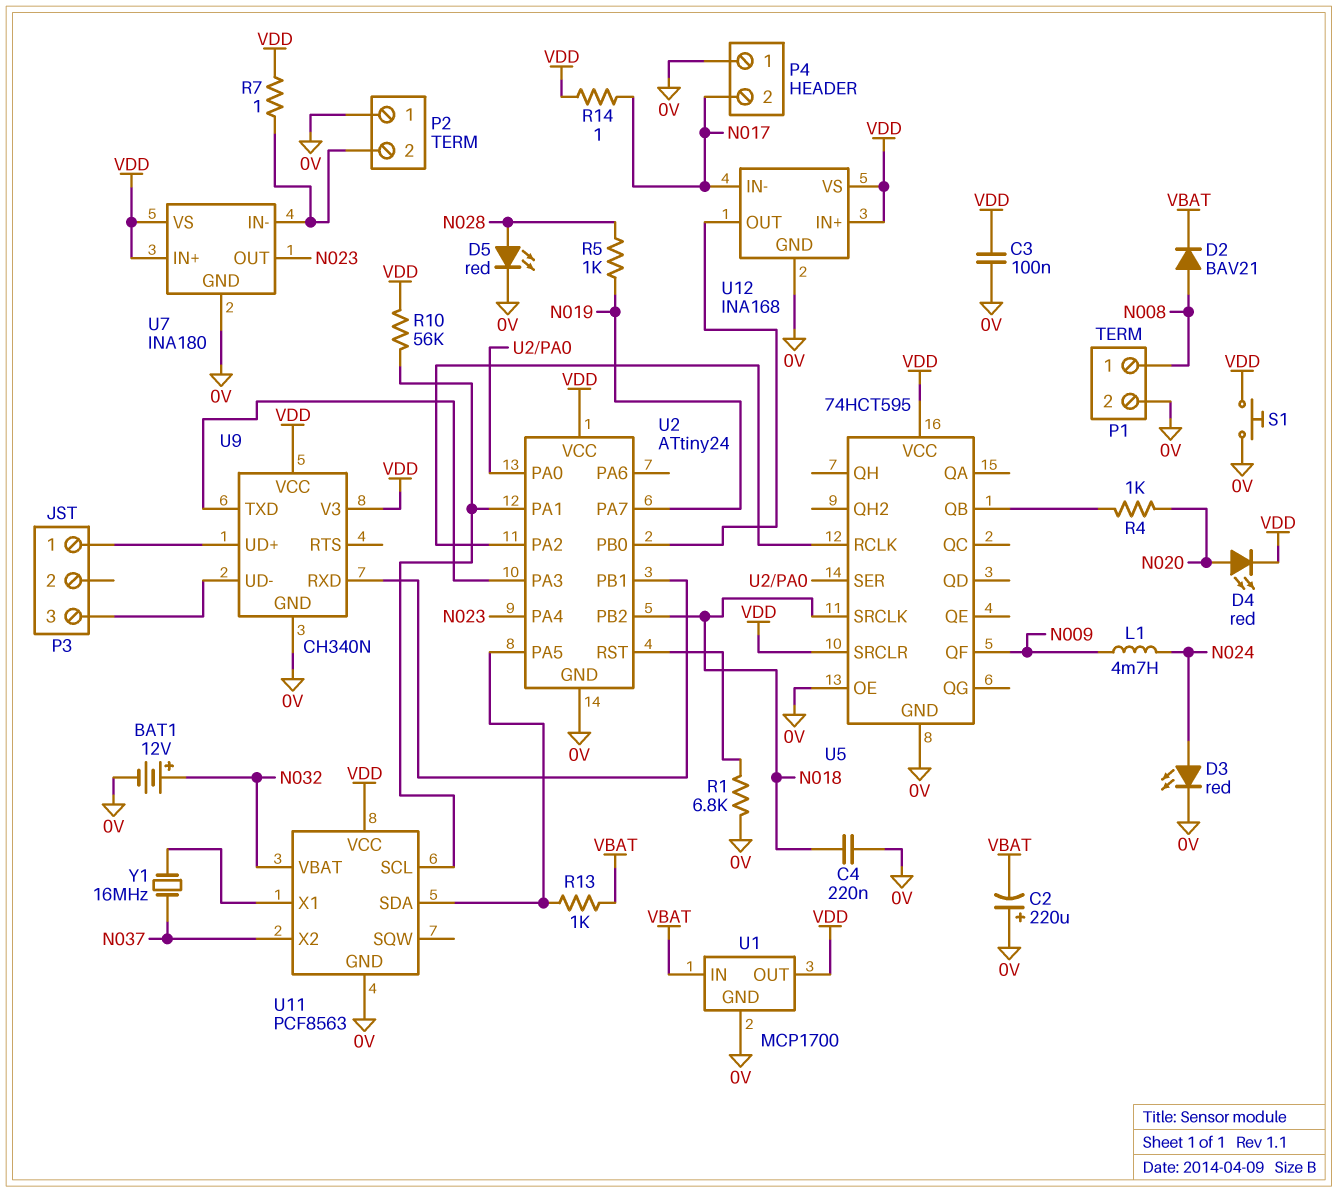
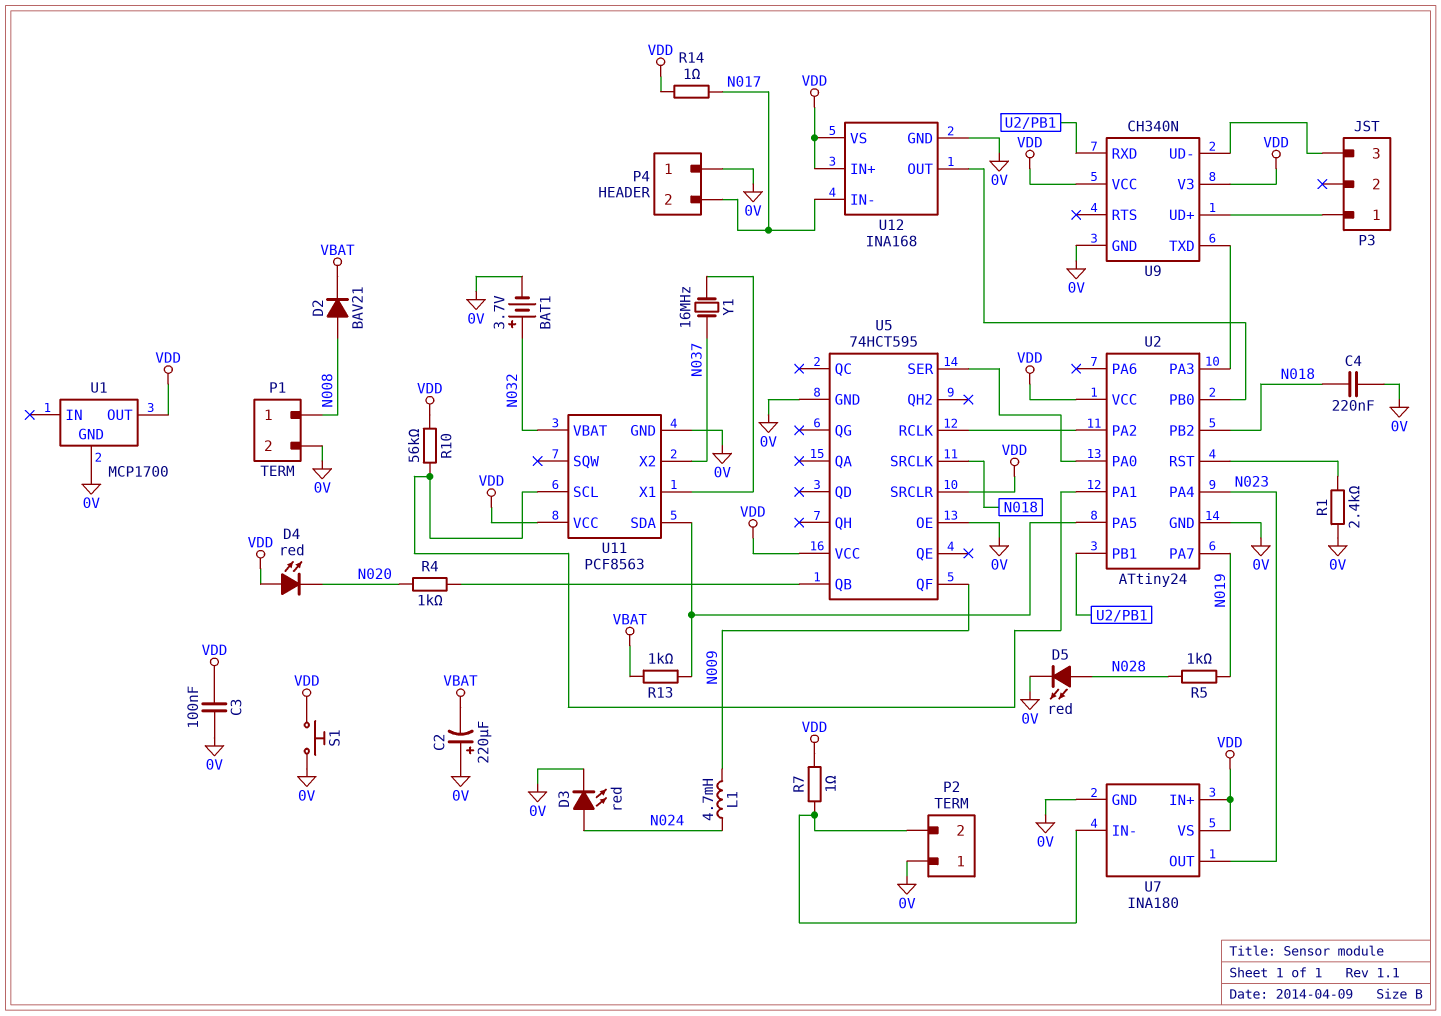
BAT1: 12V (plus N032, minus 0V) -> 3.7V (plus N032, minus 0V)
D4: LED red (A N020, K VDD) -> LED red (A VDD, K N020)
R1: 6.8k (0V, U2/RST) -> 2.4k (0V, U2/RST)
U1 pin IN: VBAT -> none

